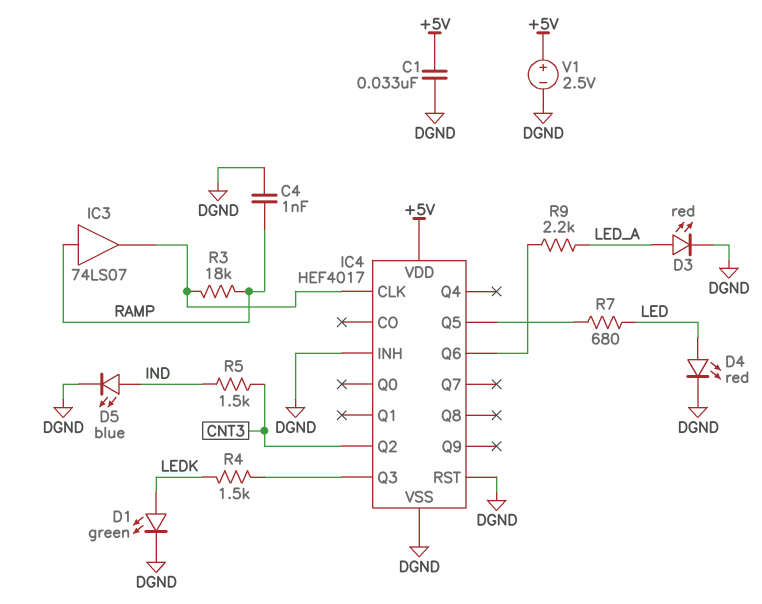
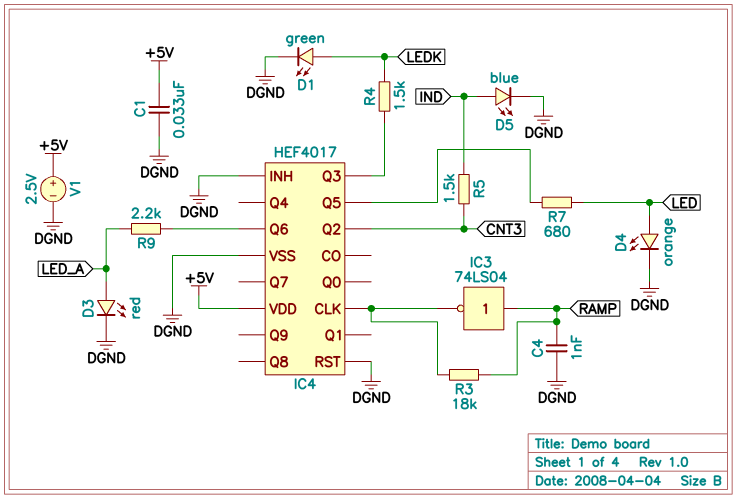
D4: LED red (A LED, K DGND) -> LED orange (A LED, K DGND)
IC3: buffer 74LS07 (in RAMP, out IC4/CLK) -> NOT 74LS04 (in RAMP, out IC4/CLK)

